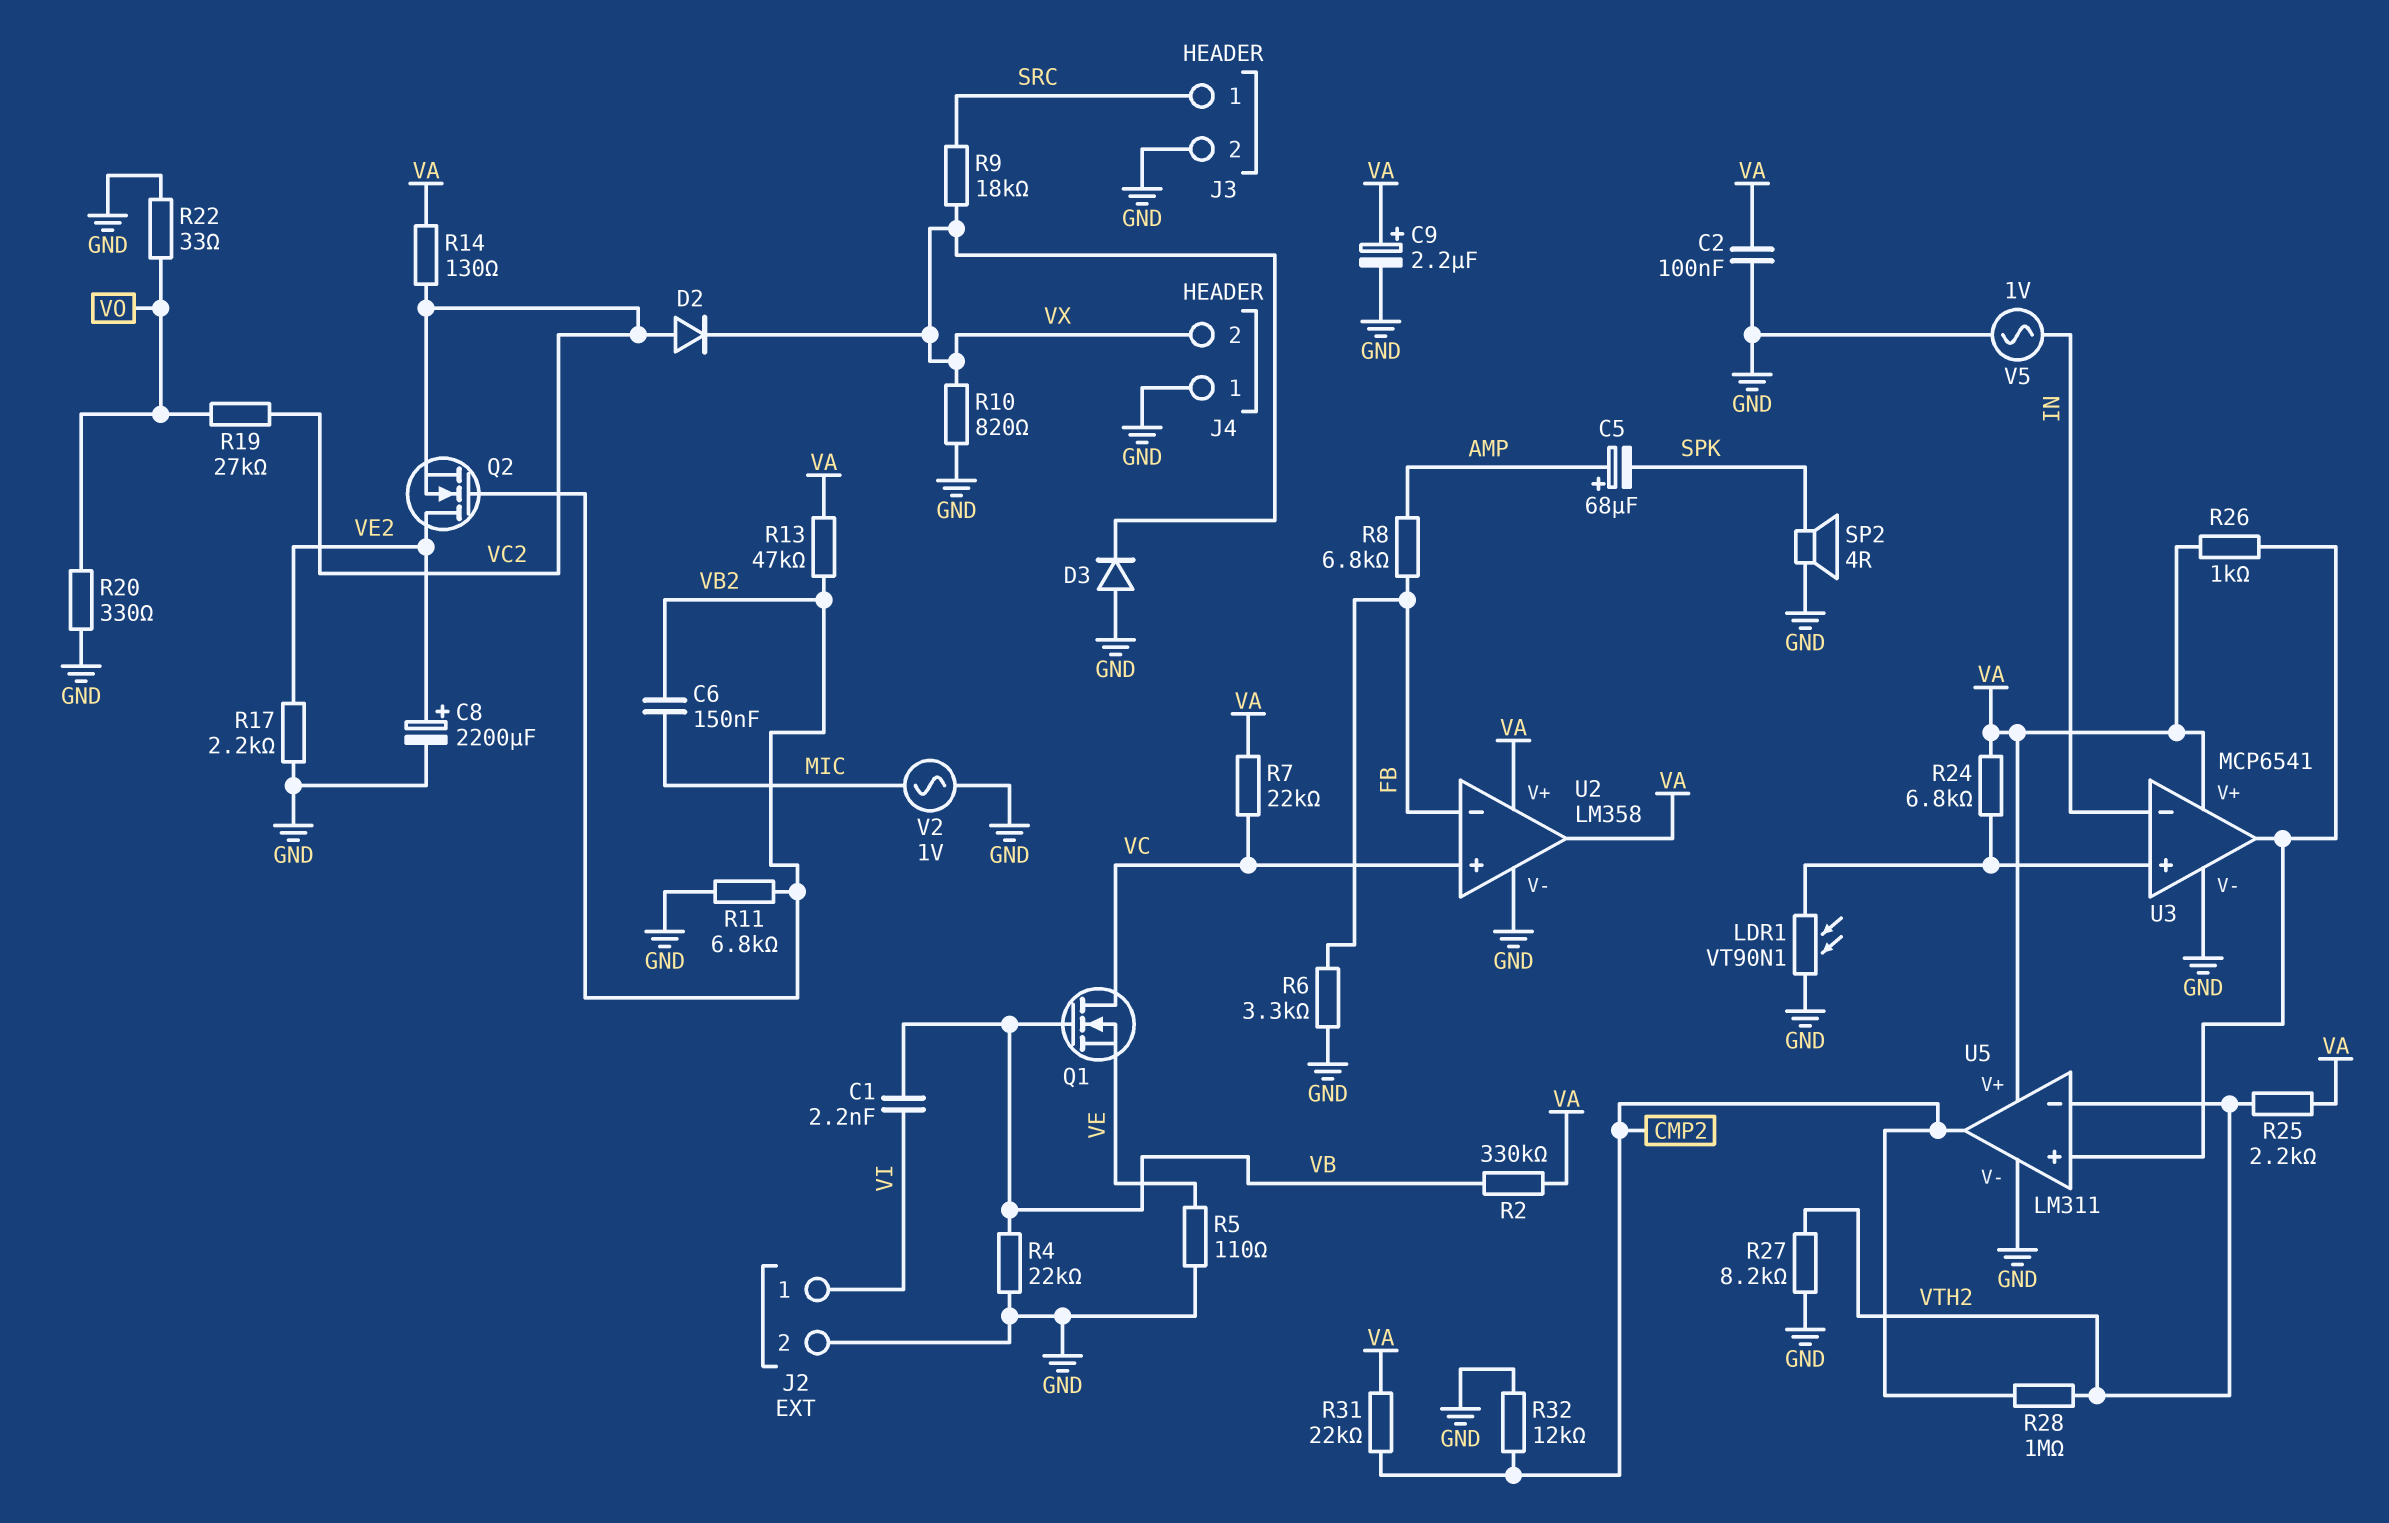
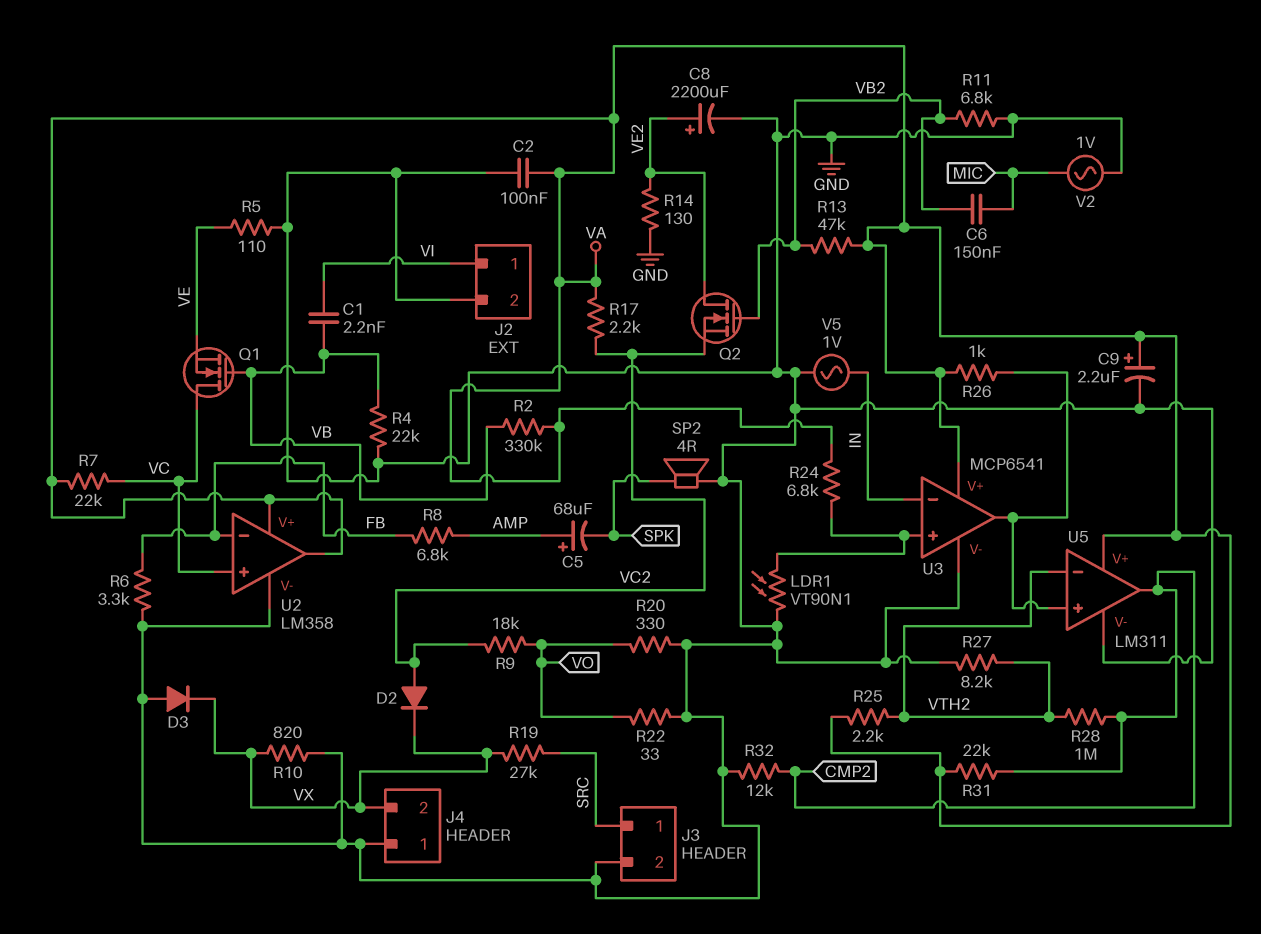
R9: 18k (SRC, VX) -> 18k (VC2, VO)
R14: 130 (VA, VC2) -> 130 (GND, VE2)
R17: 2.2k (GND, VE2) -> 2.2k (VA, VC2)
R19: 27k (VC2, VO) -> 27k (SRC, VX)

